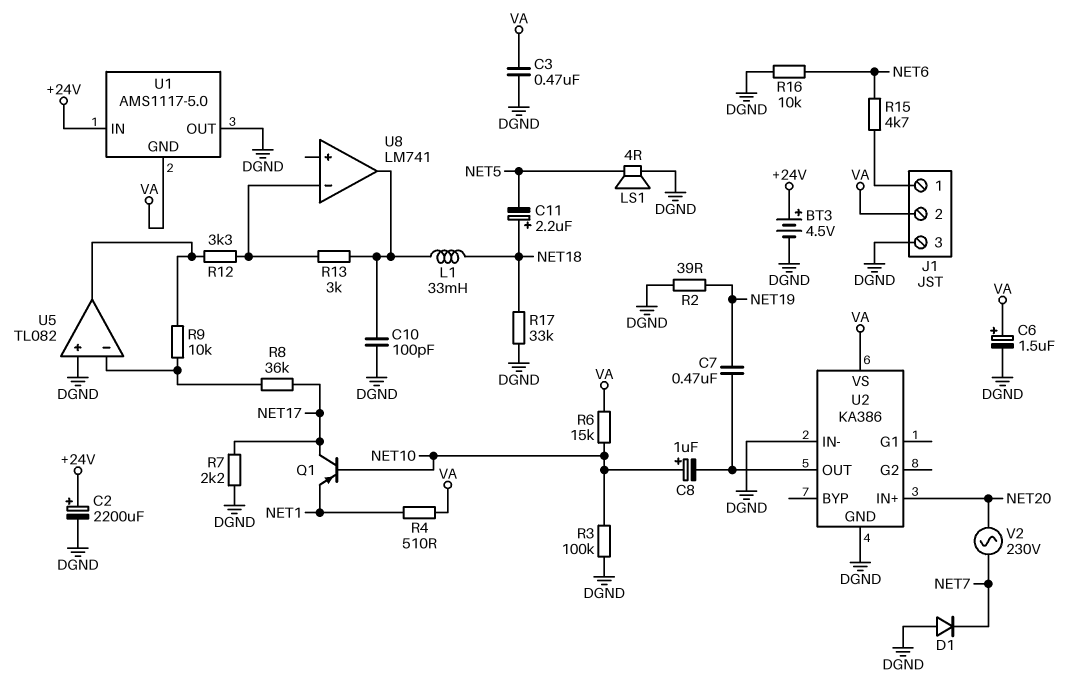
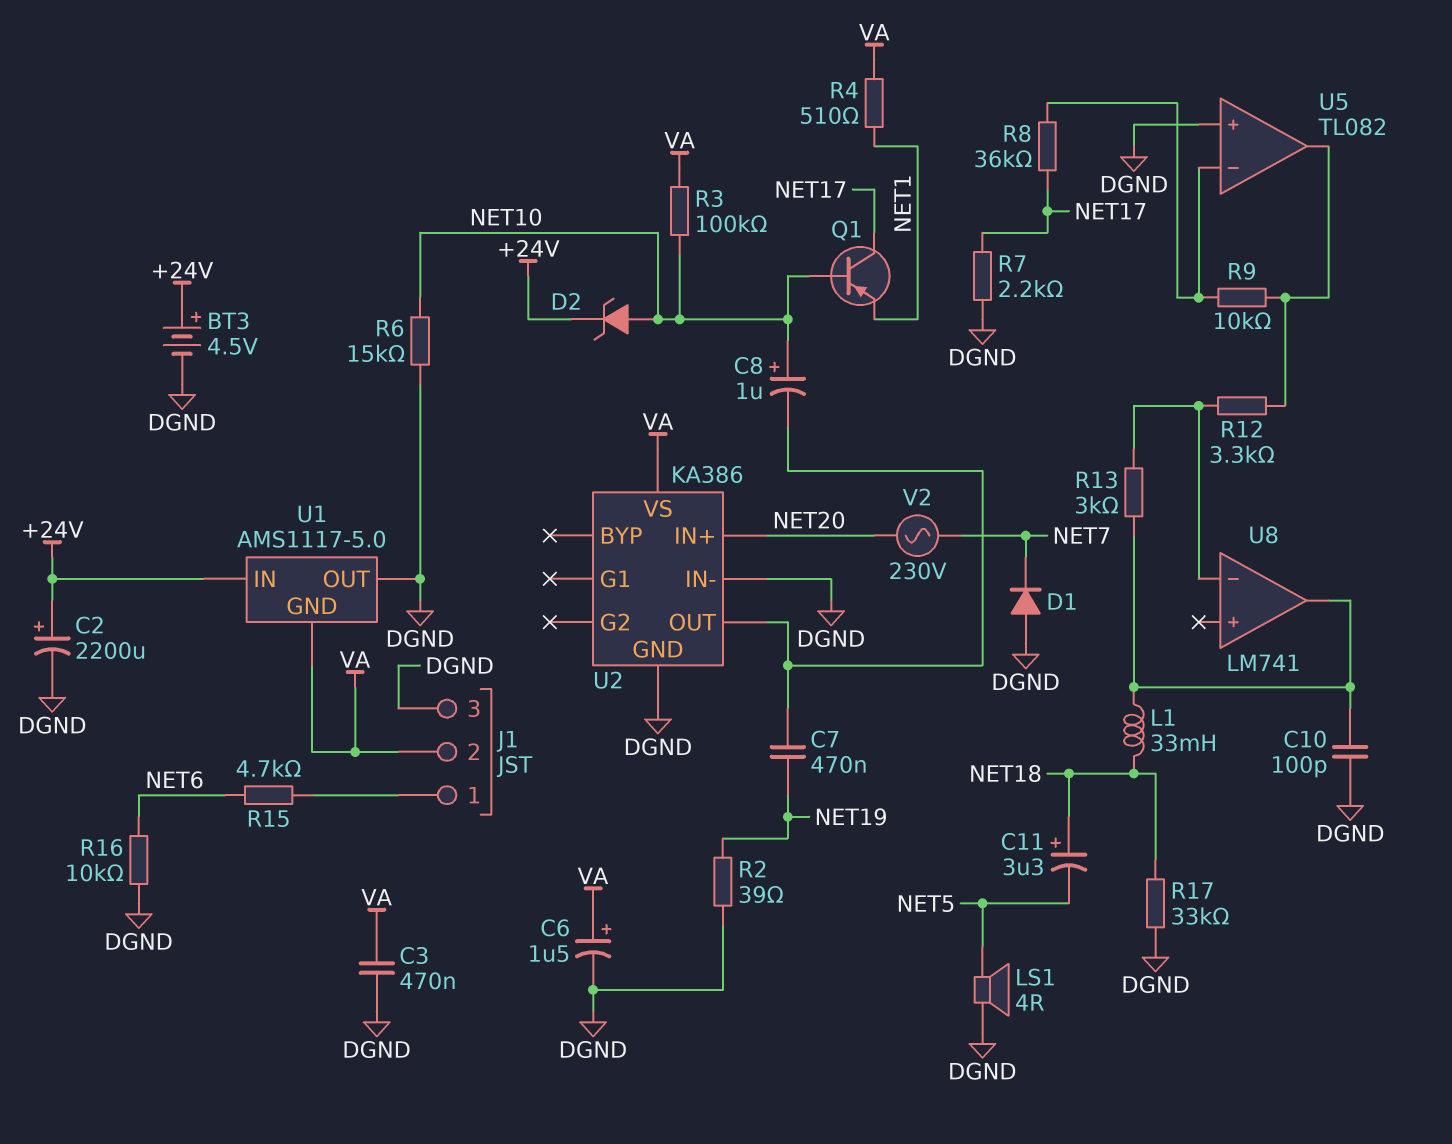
C11: 2.2uF (plus NET18, minus NET5) -> 3.3uF (plus NET18, minus NET5)
D2: none -> zener (A NET10, K +24V)
R3: 100k (DGND, NET10) -> 100k (NET10, VA)
R6: 15k (NET10, VA) -> 15k (DGND, NET10)

